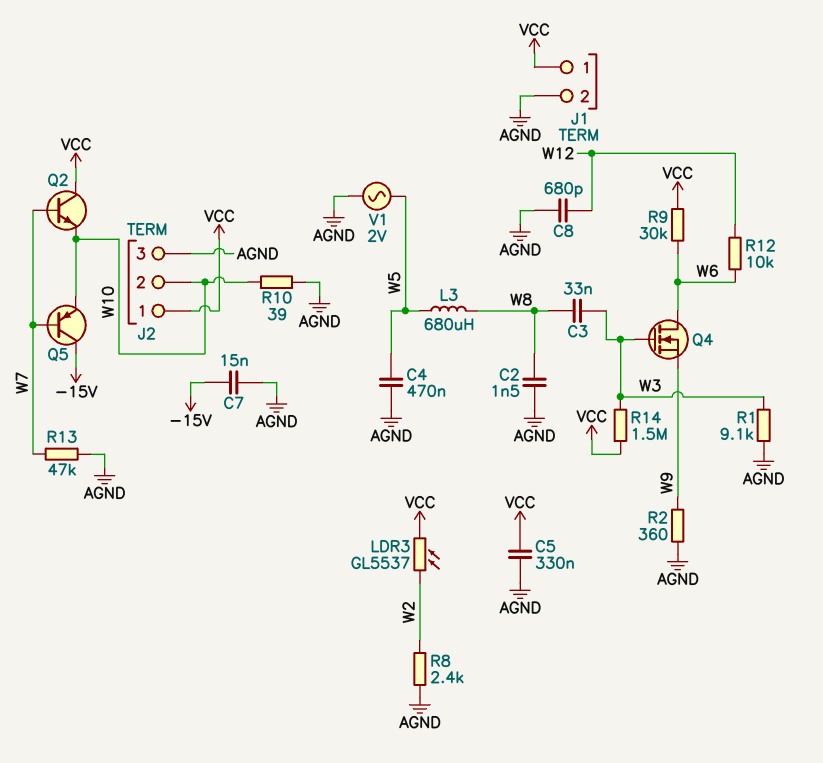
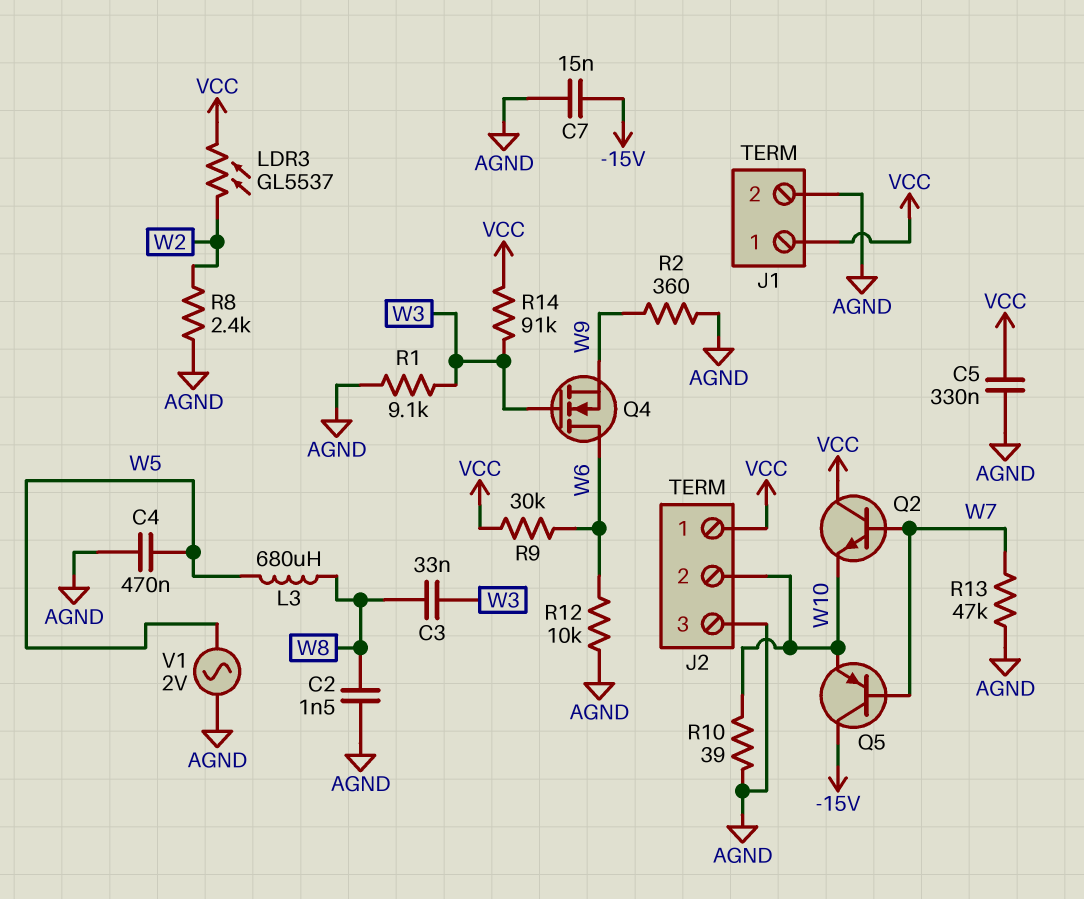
C8: 680pF (AGND, W12) -> none
R12: 10k (W6, W12) -> 10k (AGND, W6)
R14: 1.5M (VCC, W3) -> 91k (VCC, W3)

